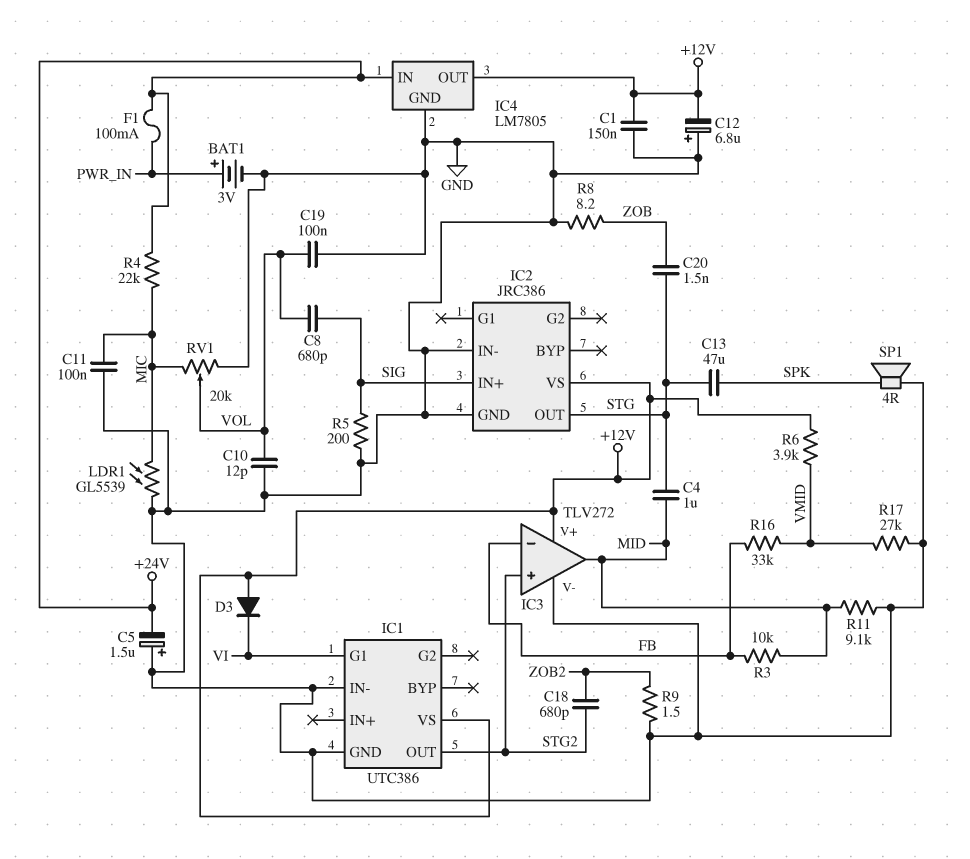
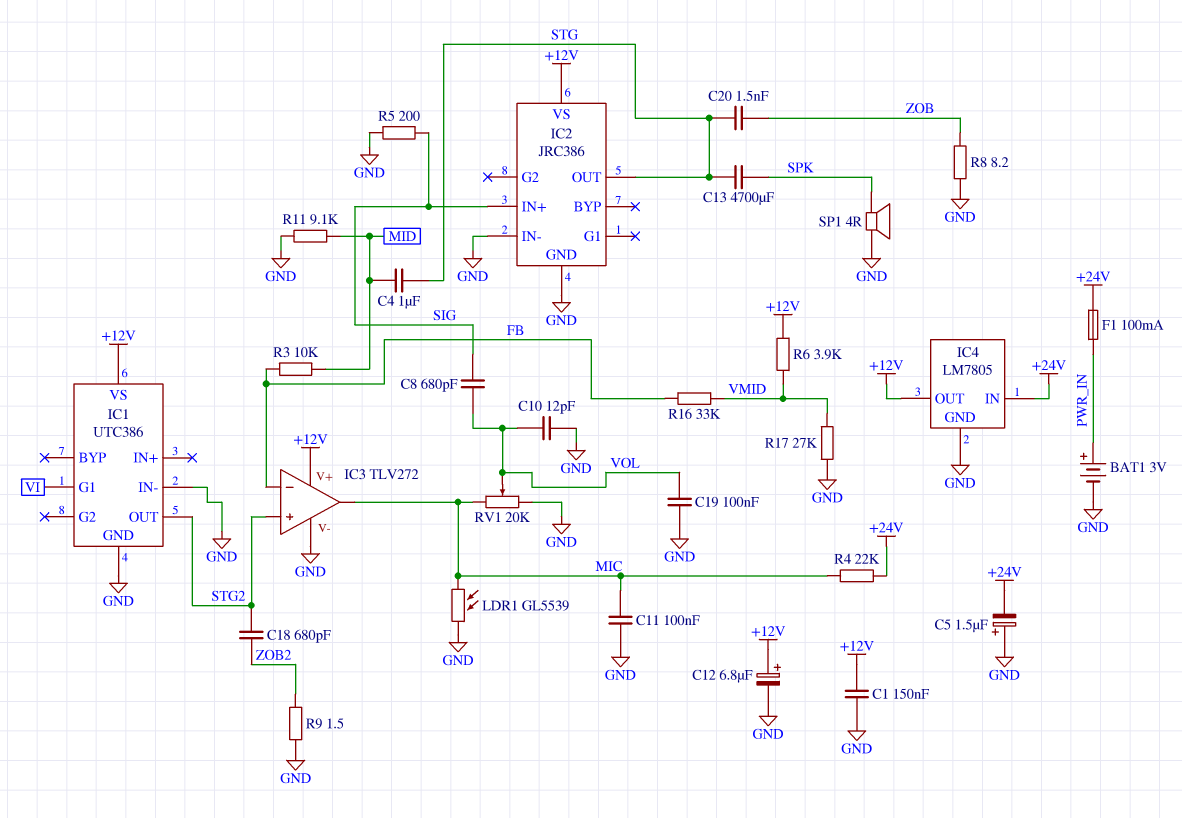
C12: 6.8uF (plus GND, minus +12V) -> 6.8uF (plus +12V, minus GND)
C13: 47uF (SPK, STG) -> 4700uF (SPK, STG)
D3: diode (A +12V, K VI) -> none
IC3 pin out: MID -> MIC

